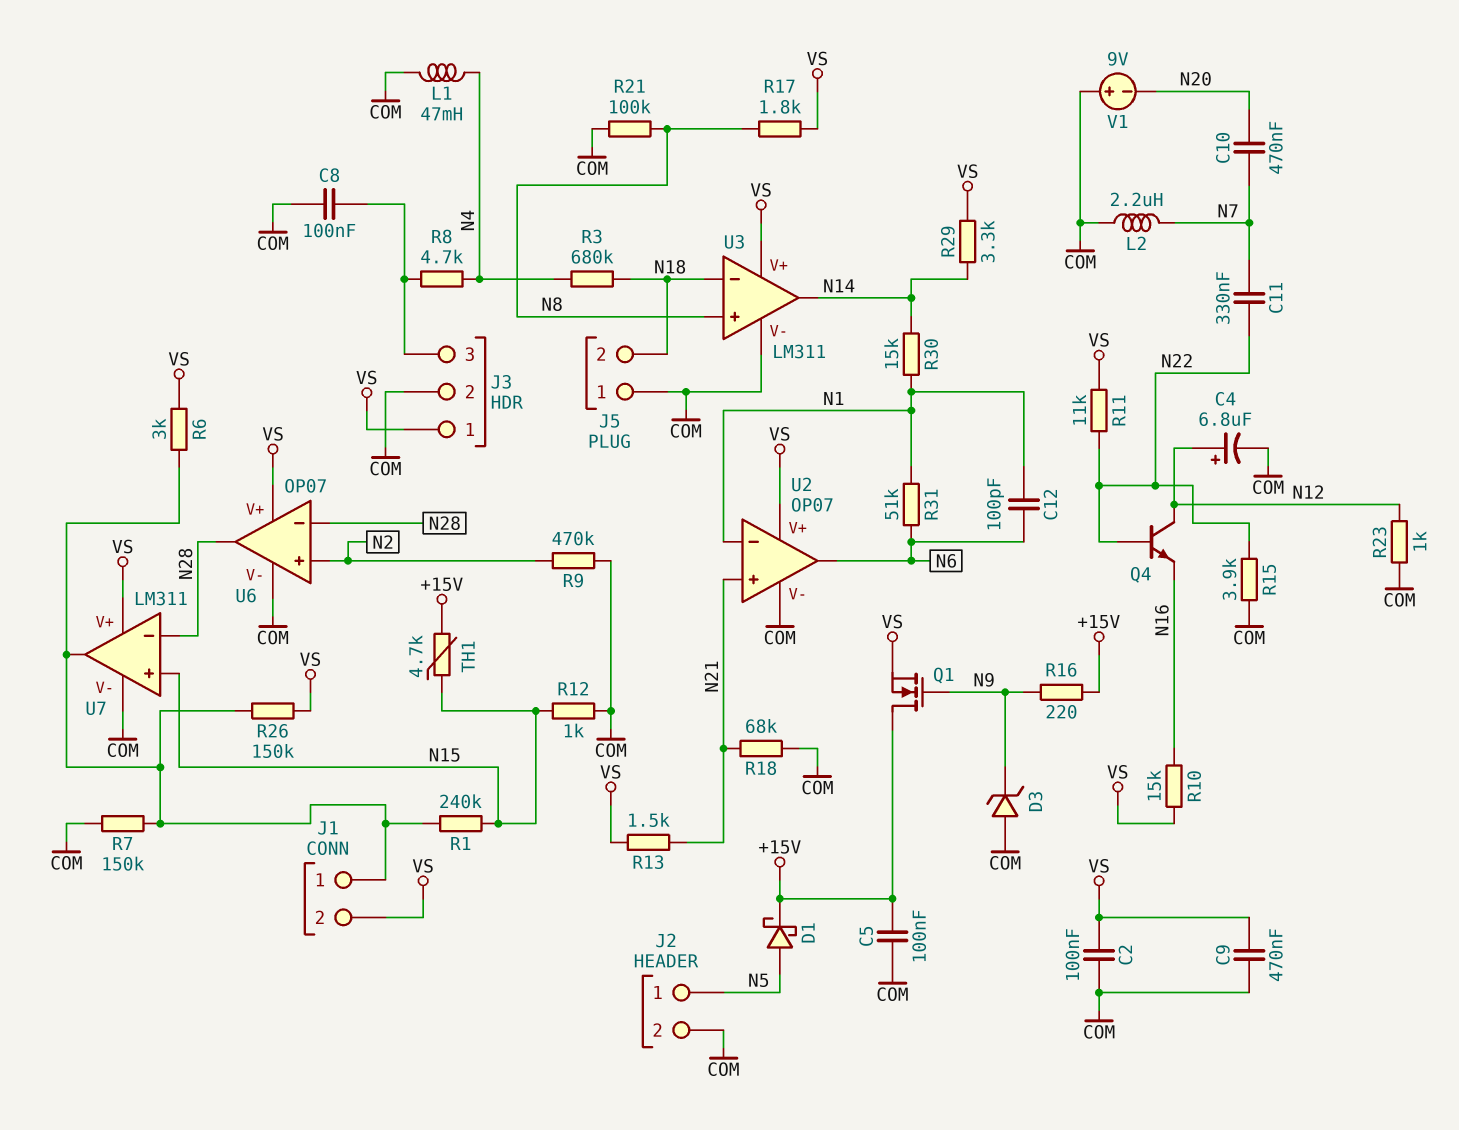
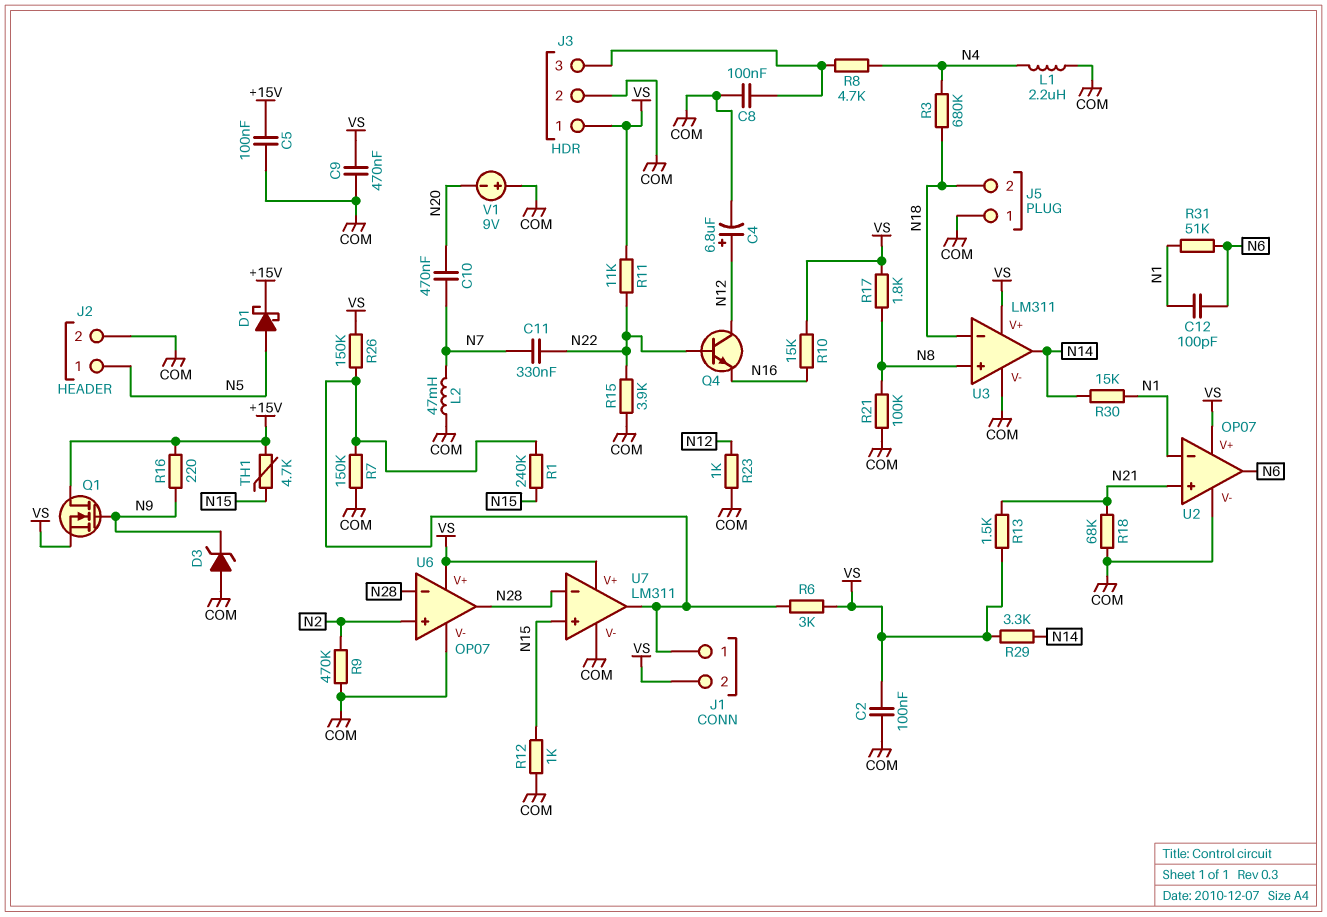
L1: 47mH (COM, N4) -> 2.2uH (COM, N4)
L2: 2.2uH (COM, N7) -> 47mH (COM, N7)

